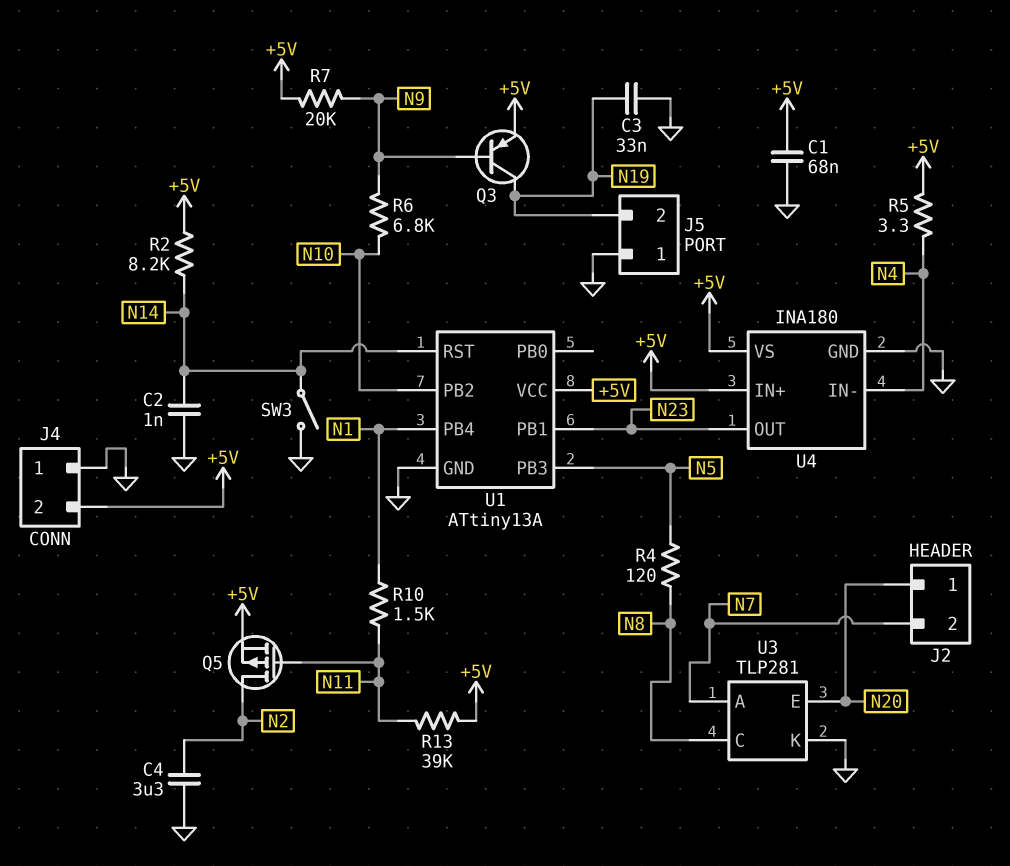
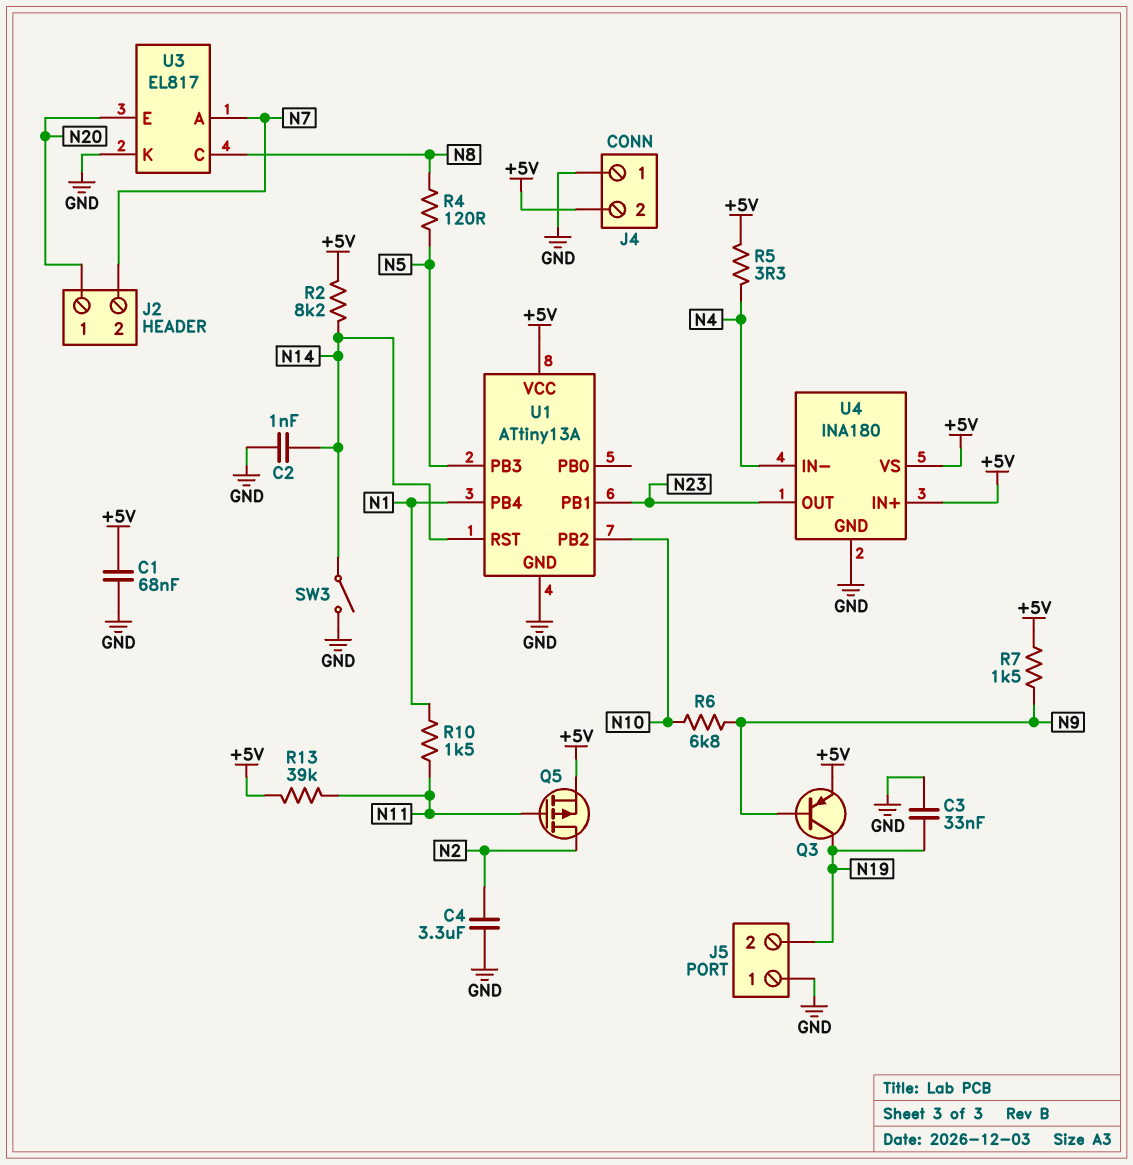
R7: 20k (+5V, N9) -> 1.5k (+5V, N9)
U3: TLP281 -> EL817

